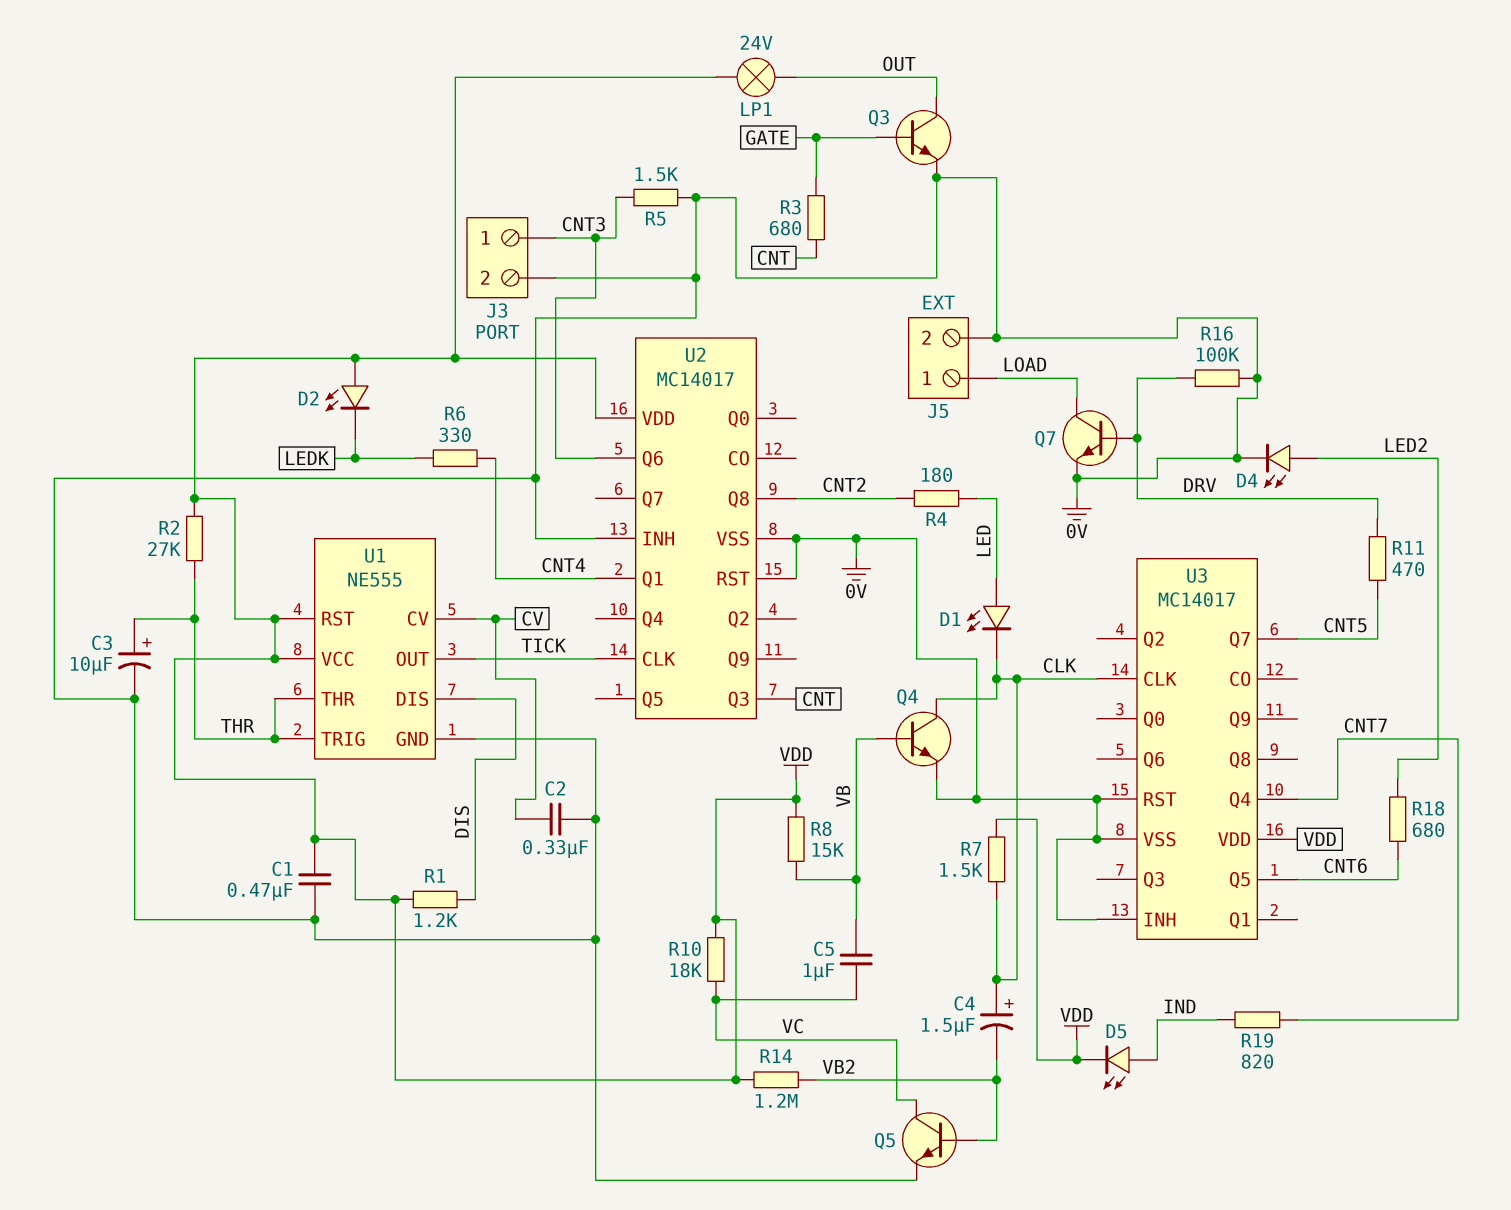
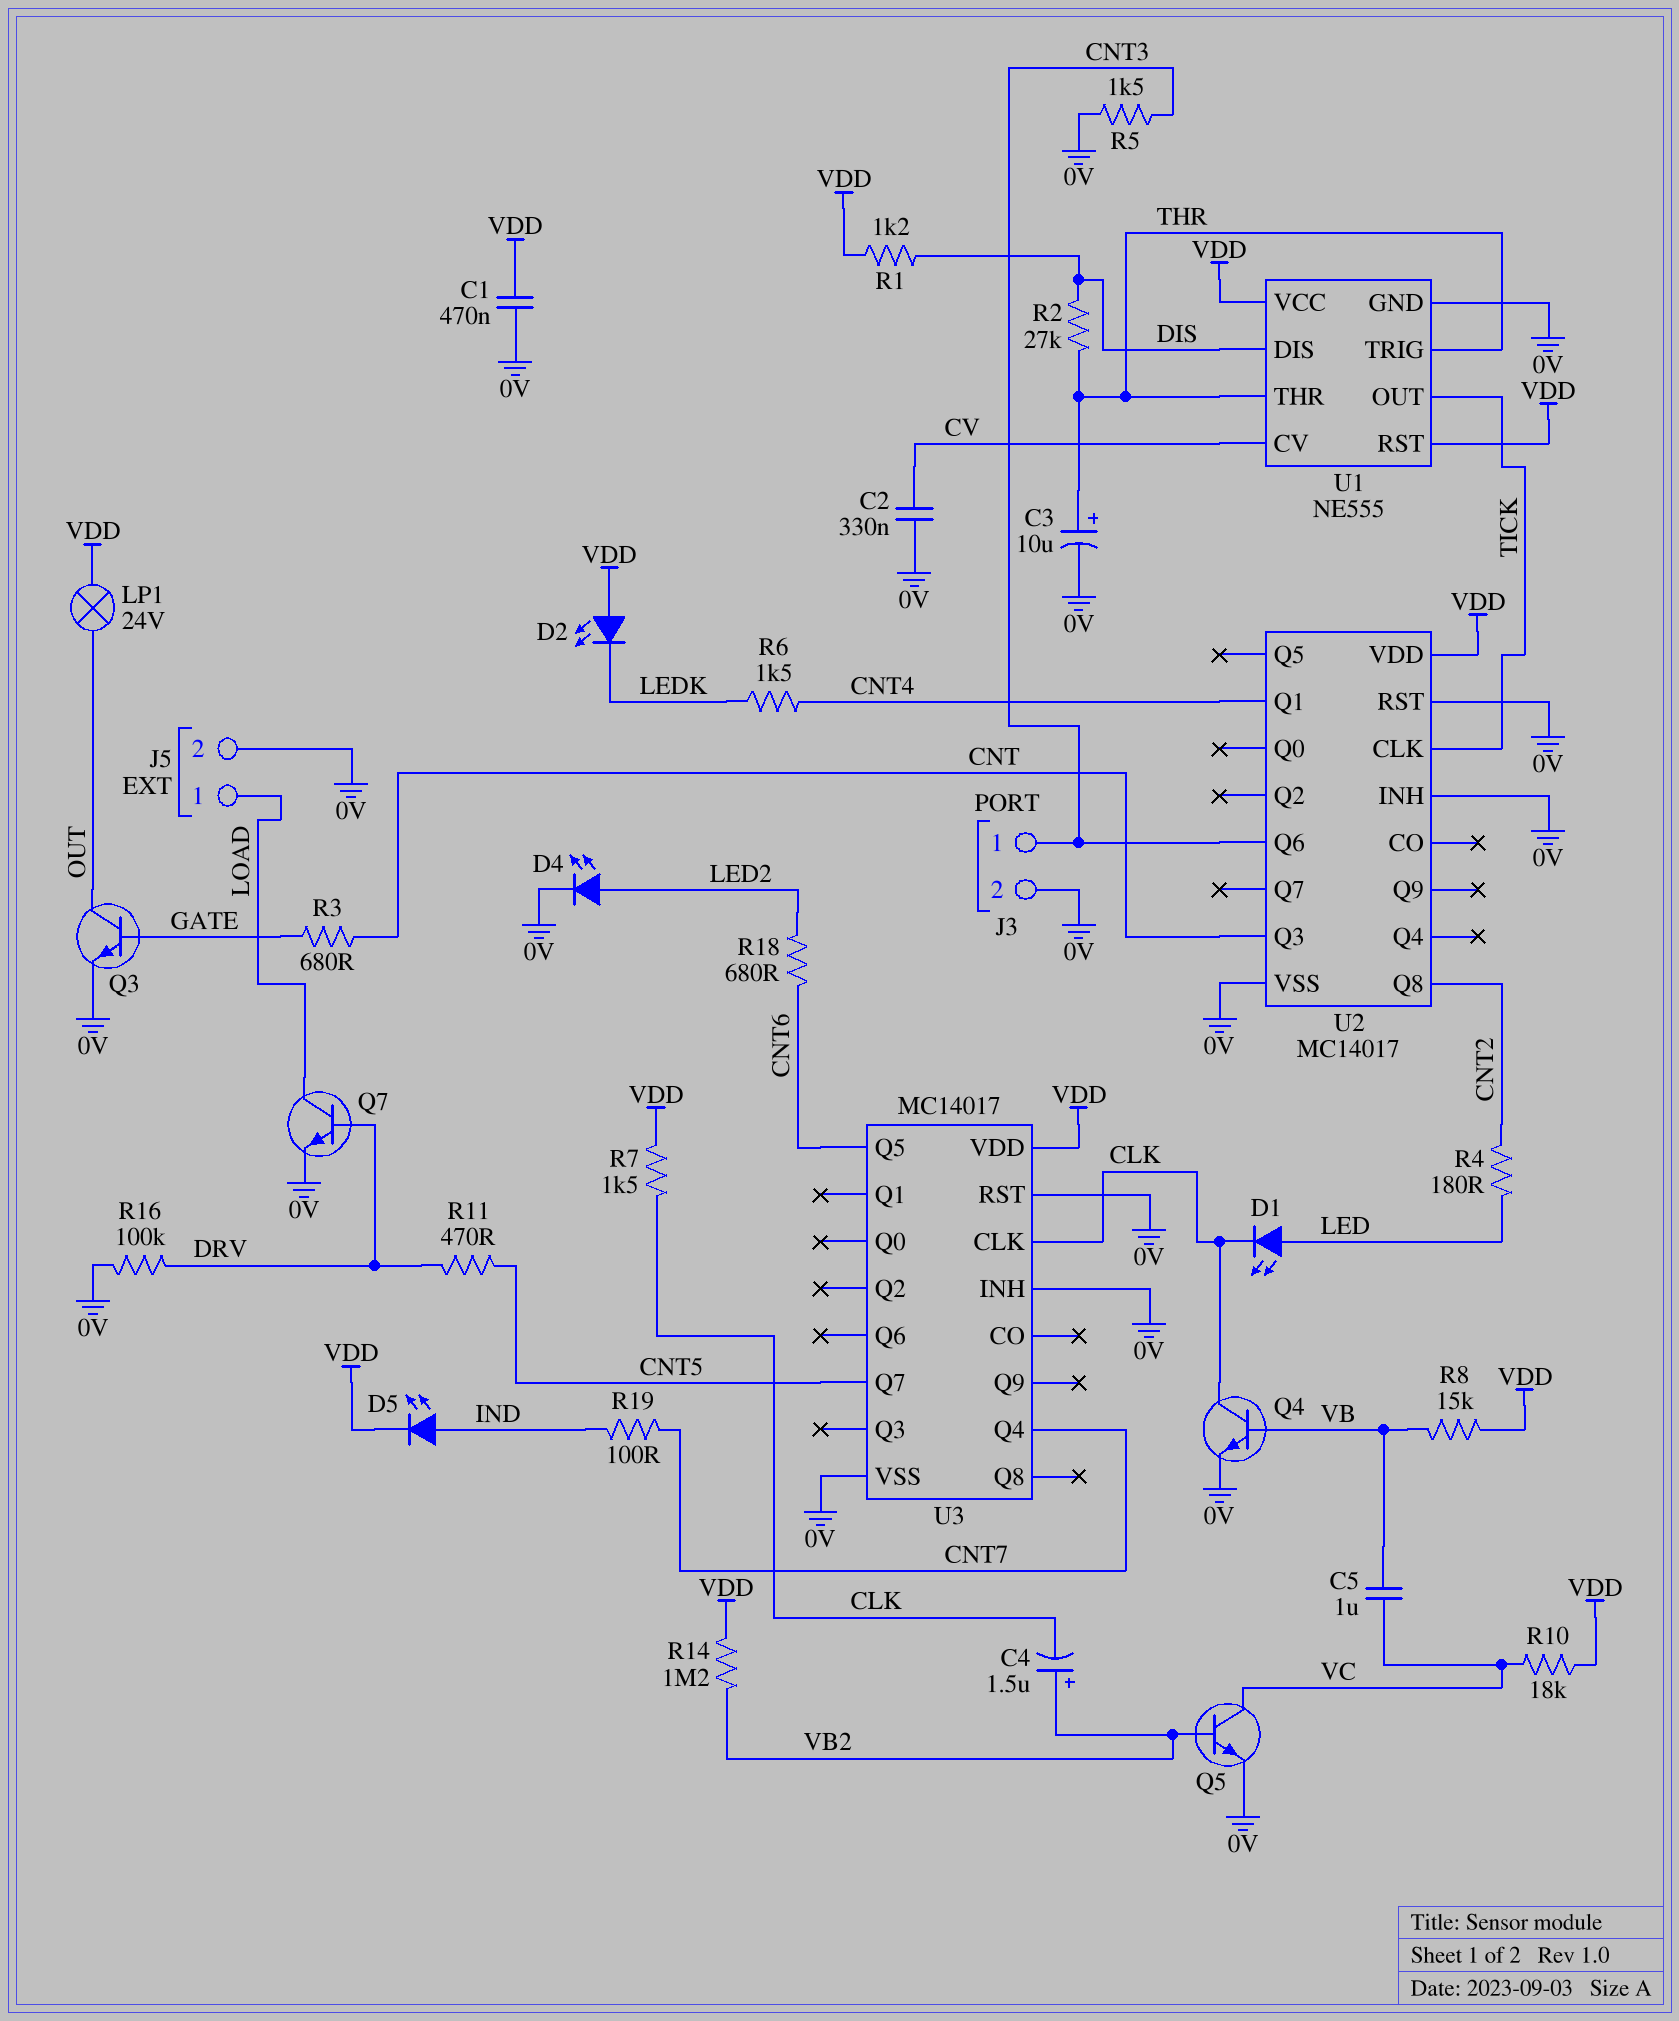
C4: 1.5uF (plus CLK, minus VB2) -> 1.5uF (plus VB2, minus CLK)
R2: 27k (THR, VDD) -> 27k (DIS, THR)
R6: 330 (CNT4, LEDK) -> 1.5k (CNT4, LEDK)
R19: 820 (CNT7, IND) -> 100 (CNT7, IND)

